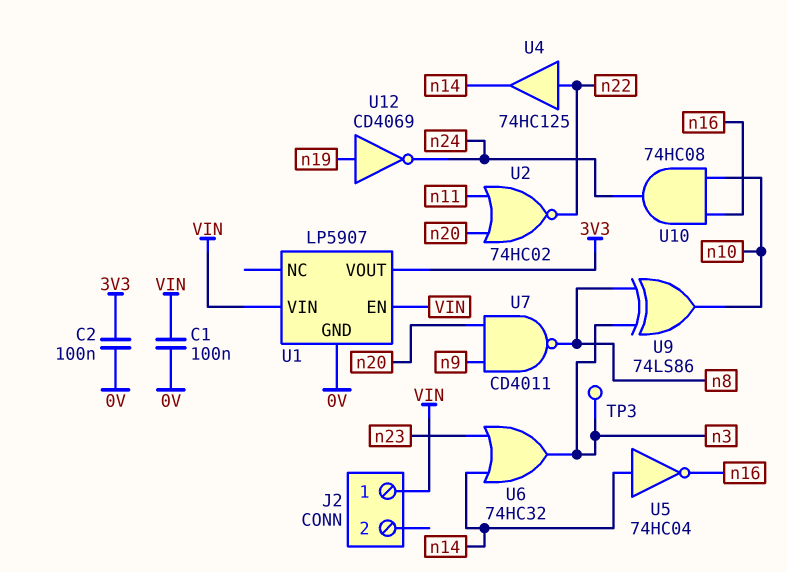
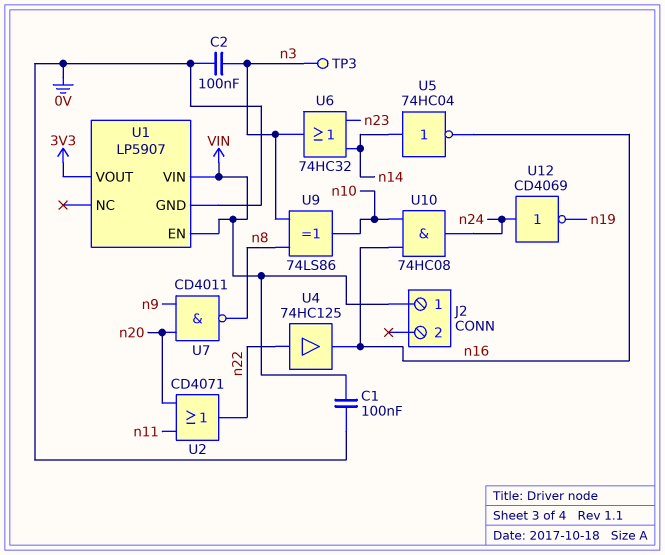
C2: 100nF (0V, 3V3) -> 100nF (0V, n3)
U2: NOR 74HC02 (in n11, in n20, out n22) -> OR CD4071 (in n11, in n20, out n22)
U4: buffer 74HC125 (in n22, out n14) -> buffer 74HC125 (in n22, out n16)
U12: NOT CD4069 (in n19, out n24) -> NOT CD4069 (in n24, out n19)

